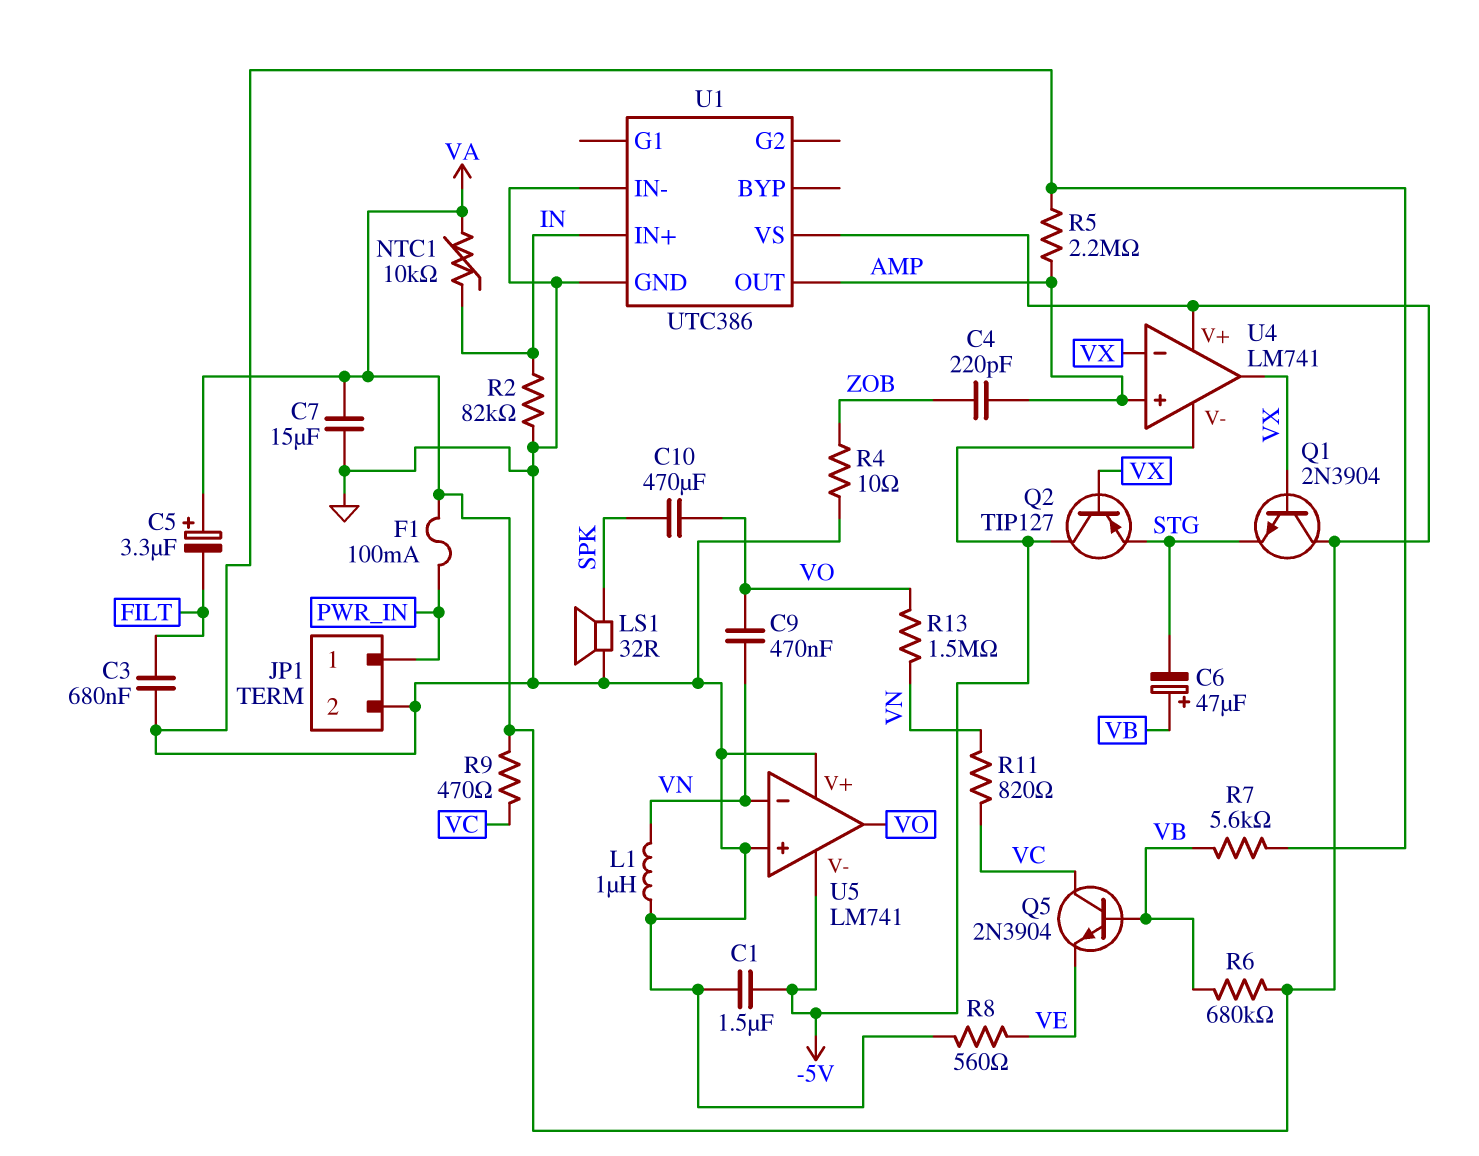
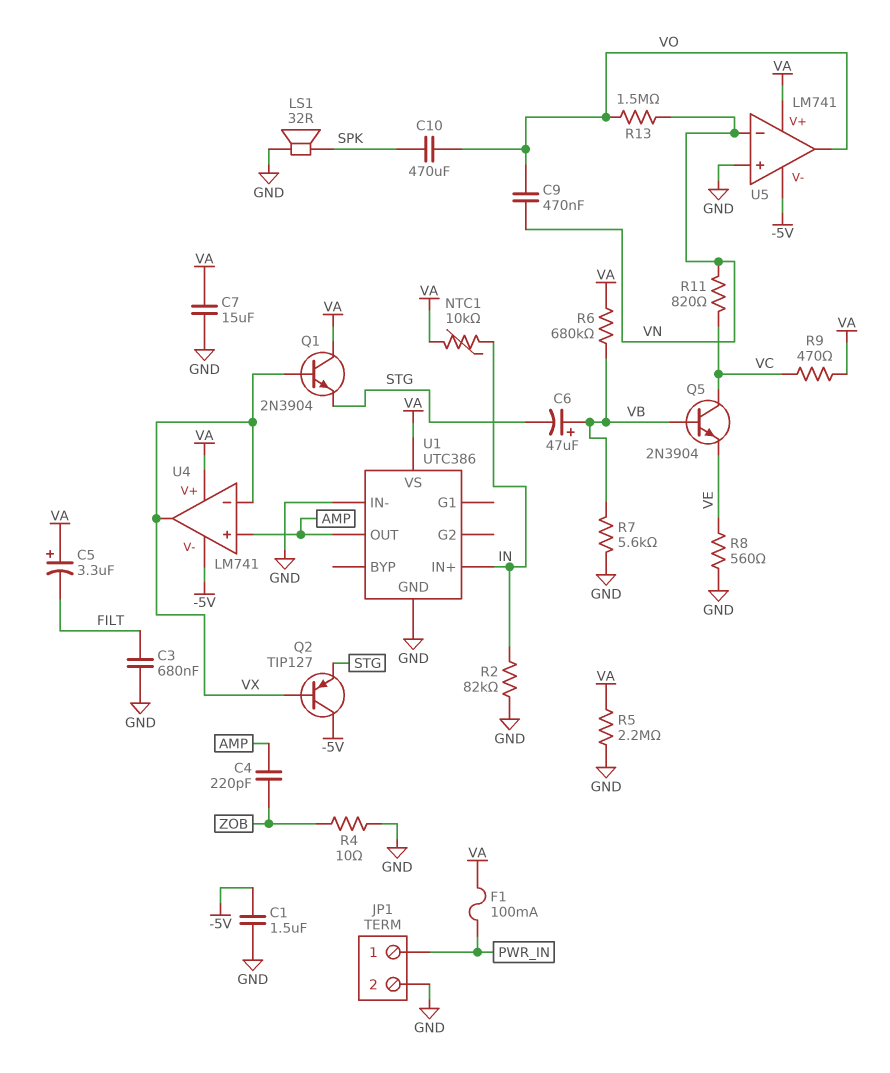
L1: 1uH (GND, VN) -> none
R5: 2.2M (AMP, GND) -> 2.2M (GND, VA)
U5 pin V+: GND -> VA

